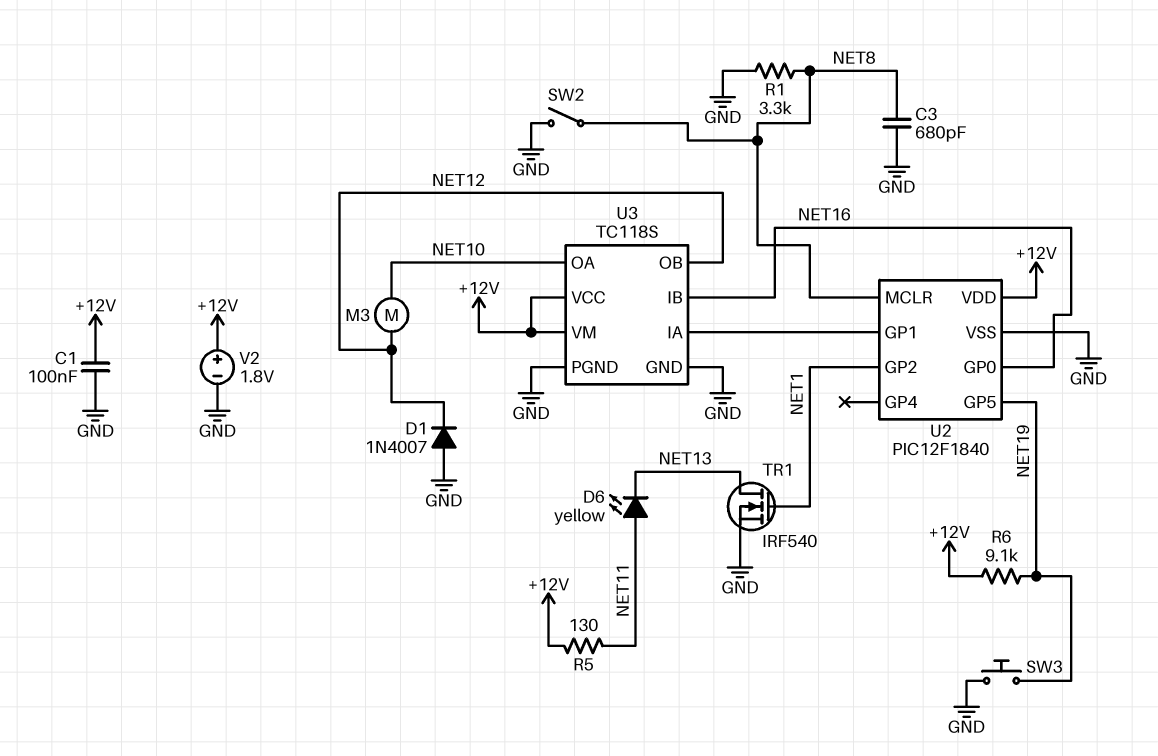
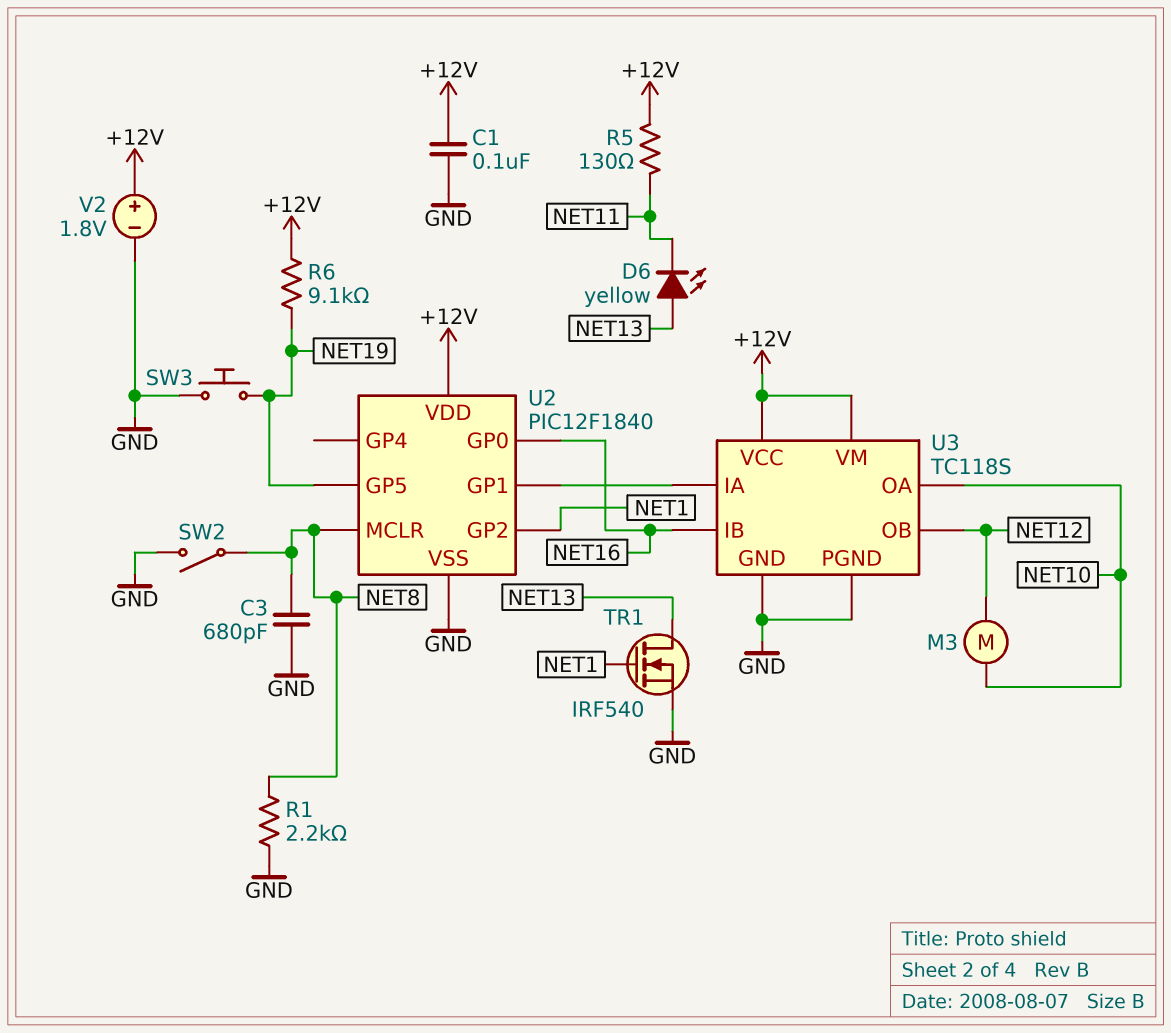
D1: diode 1N4007 (A GND, K NET12) -> none
D6: LED yellow (A NET11, K NET13) -> LED yellow (A NET13, K NET11)
R1: 3.3k (GND, NET8) -> 2.2k (GND, NET8)

